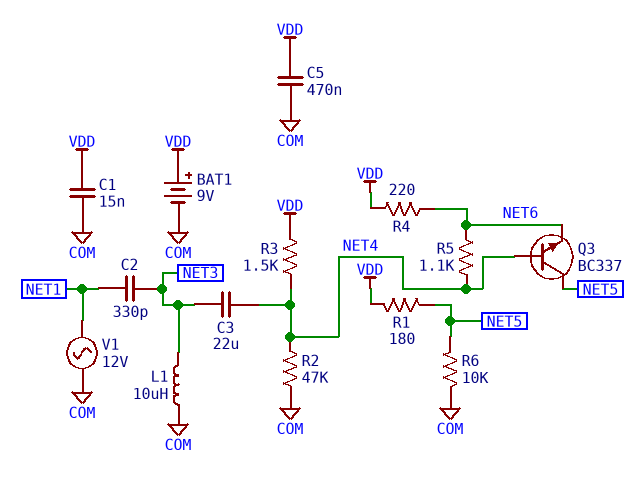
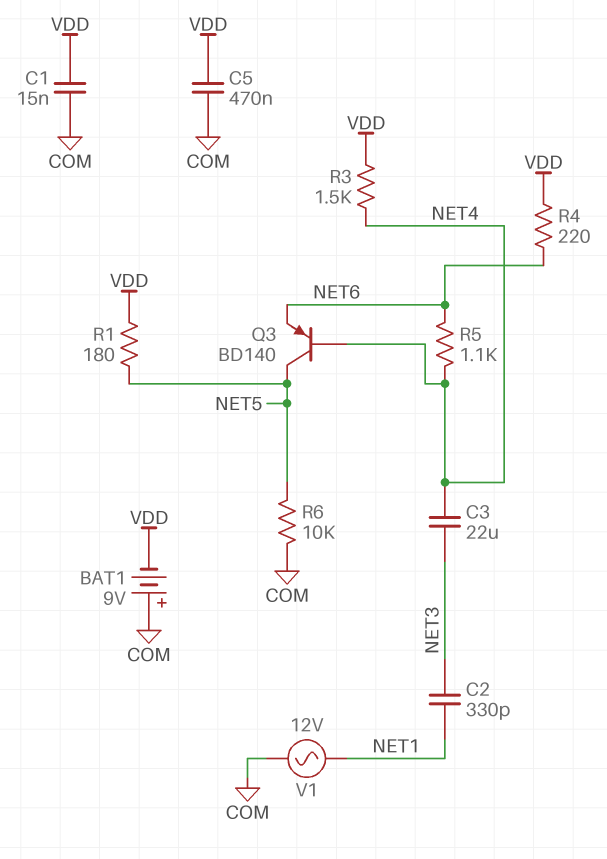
BAT1: 9V (plus VDD, minus COM) -> 9V (plus COM, minus VDD)
L1: 10uH (COM, NET3) -> none
Q3: NPN BC337 (B NET4, C NET5, E NET6) -> PNP BD140 (B NET4, C NET5, E NET6)
R2: 47k (COM, NET4) -> none

